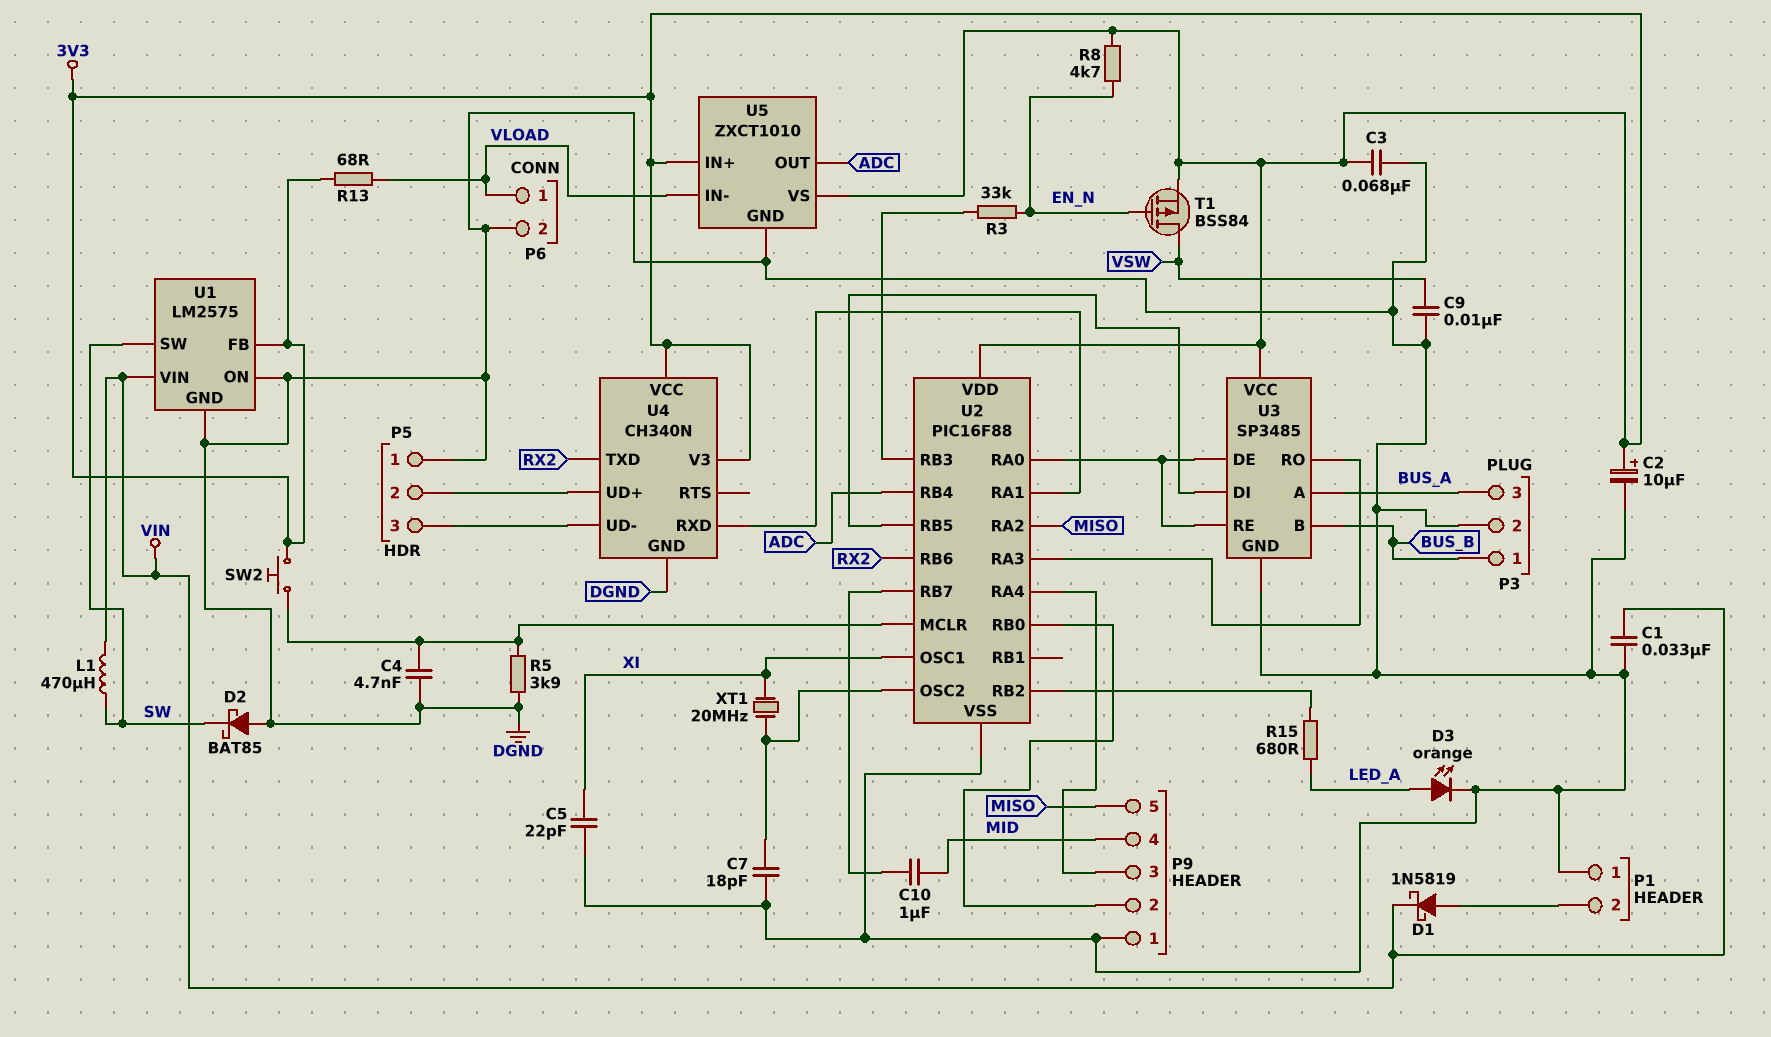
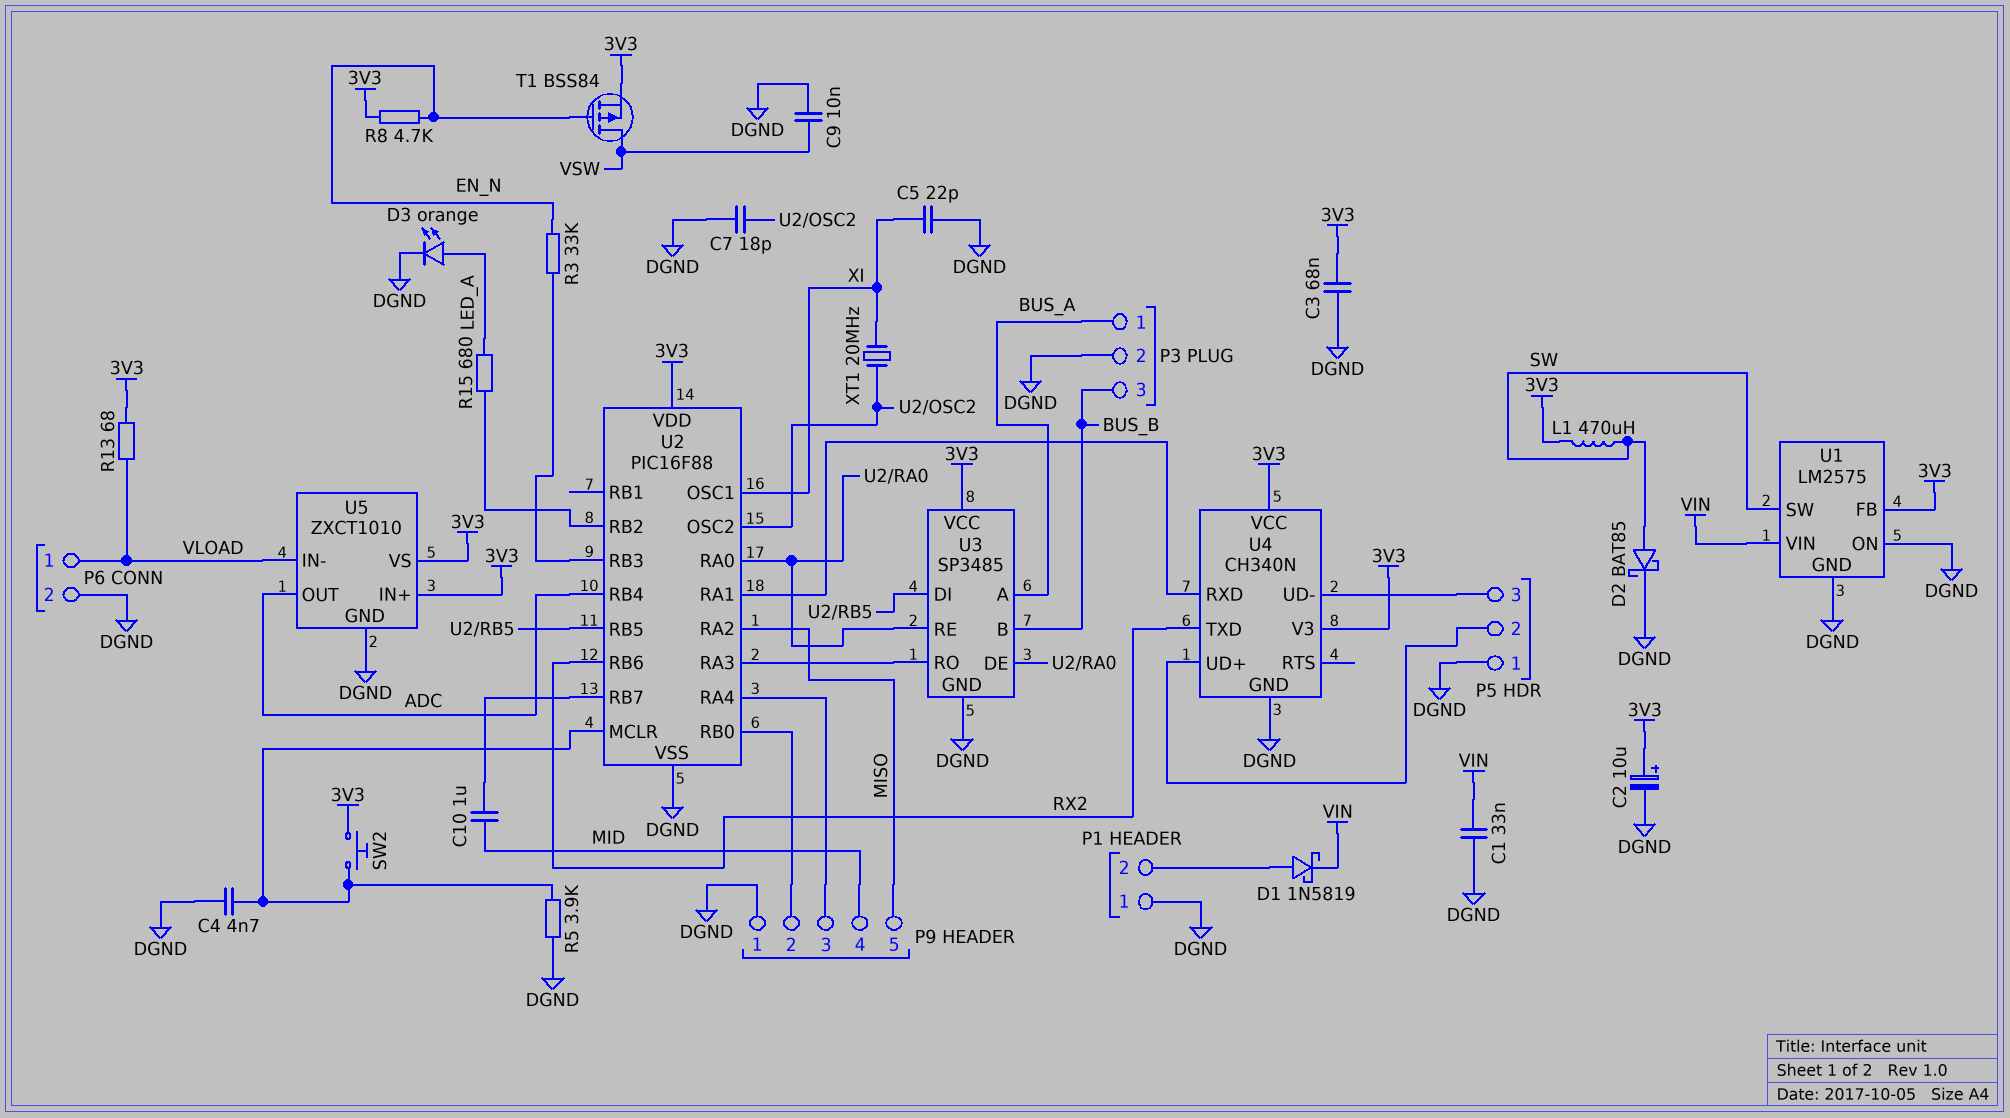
D2: schottky BAT85 (A DGND, K SW) -> schottky BAT85 (A SW, K DGND)
L1: 470uH (SW, VIN) -> 470uH (3V3, SW)
P3 pin 1: BUS_B -> BUS_A
P3 pin 3: BUS_A -> BUS_B

